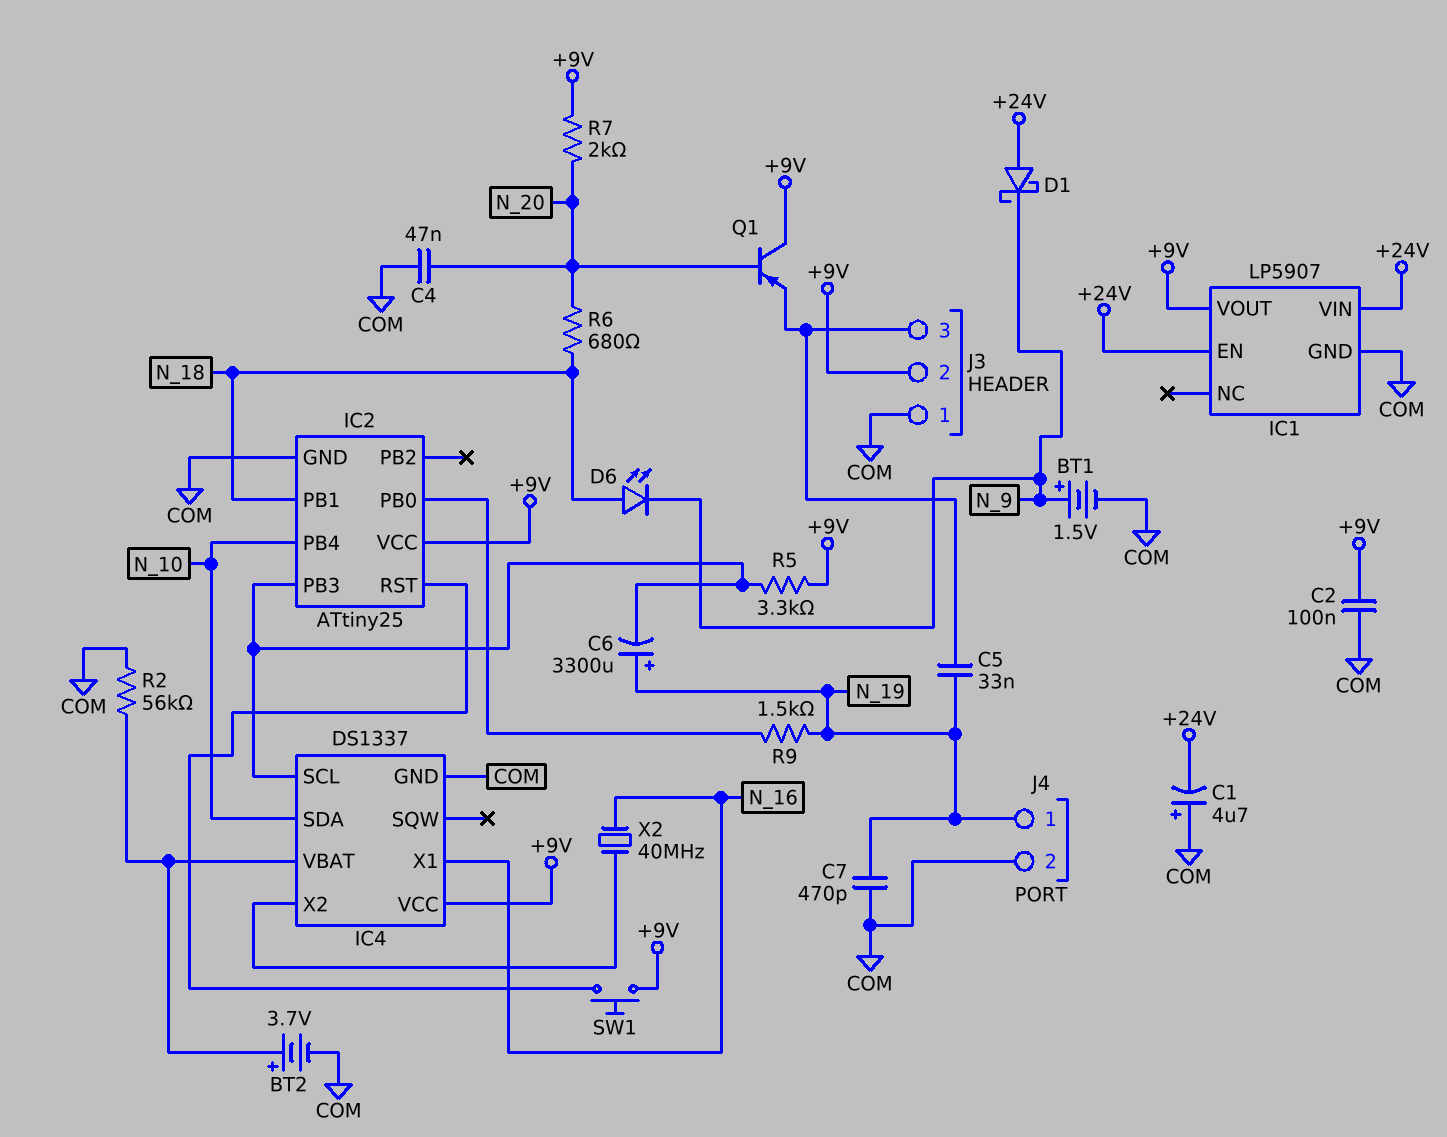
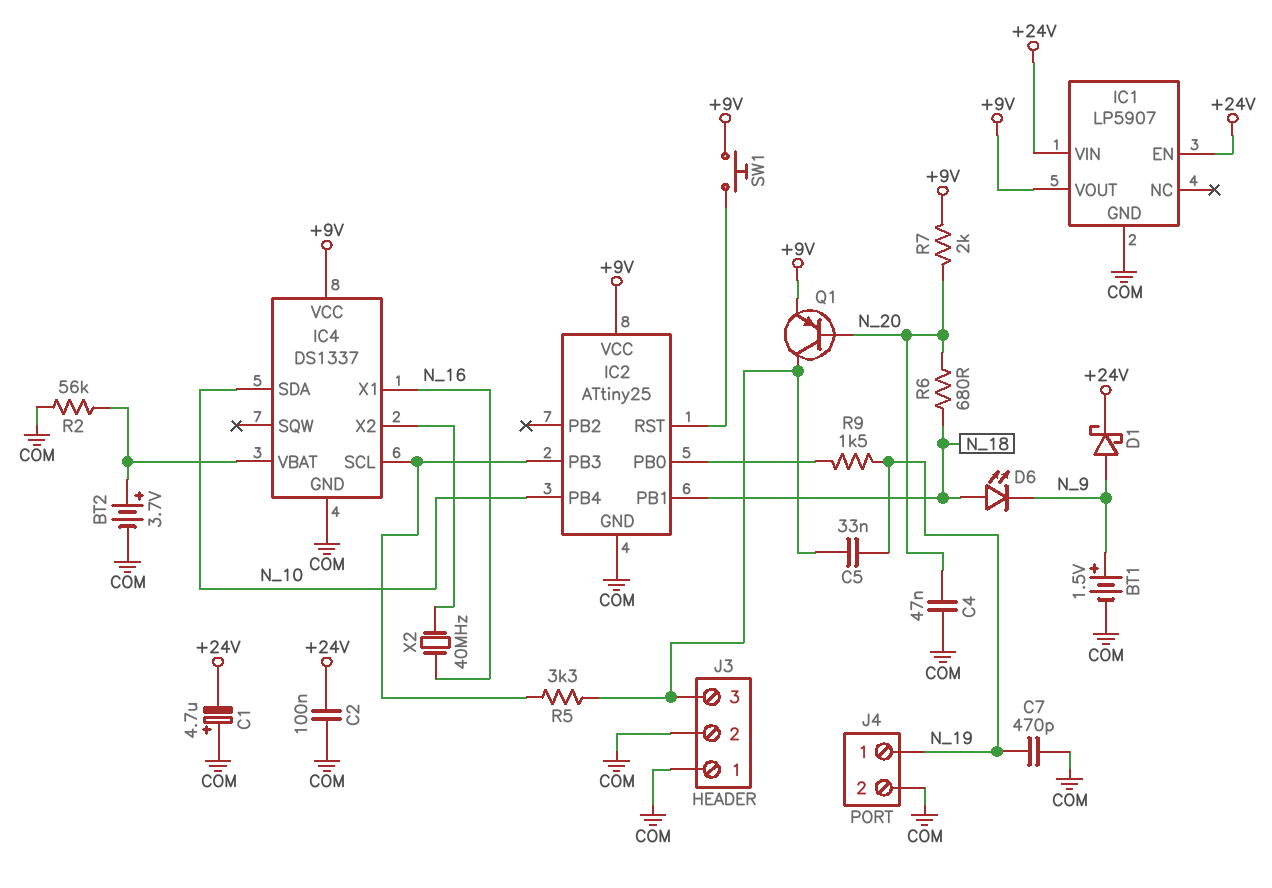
C2: 100nF (+9V, COM) -> 100nF (+24V, COM)
C6: 3300uF (plus N_19, minus IC2/PB3) -> none
D1: schottky (A +24V, K N_9) -> schottky (A N_9, K +24V)
J3 pin 2: +9V -> COM
Q1: PNP (B N_20, C +9V, E J3/3) -> PNP (B N_20, C J3/3, E +9V)
R5: 3.3k (+9V, IC2/PB3) -> 3.3k (IC2/PB3, J3/3)

